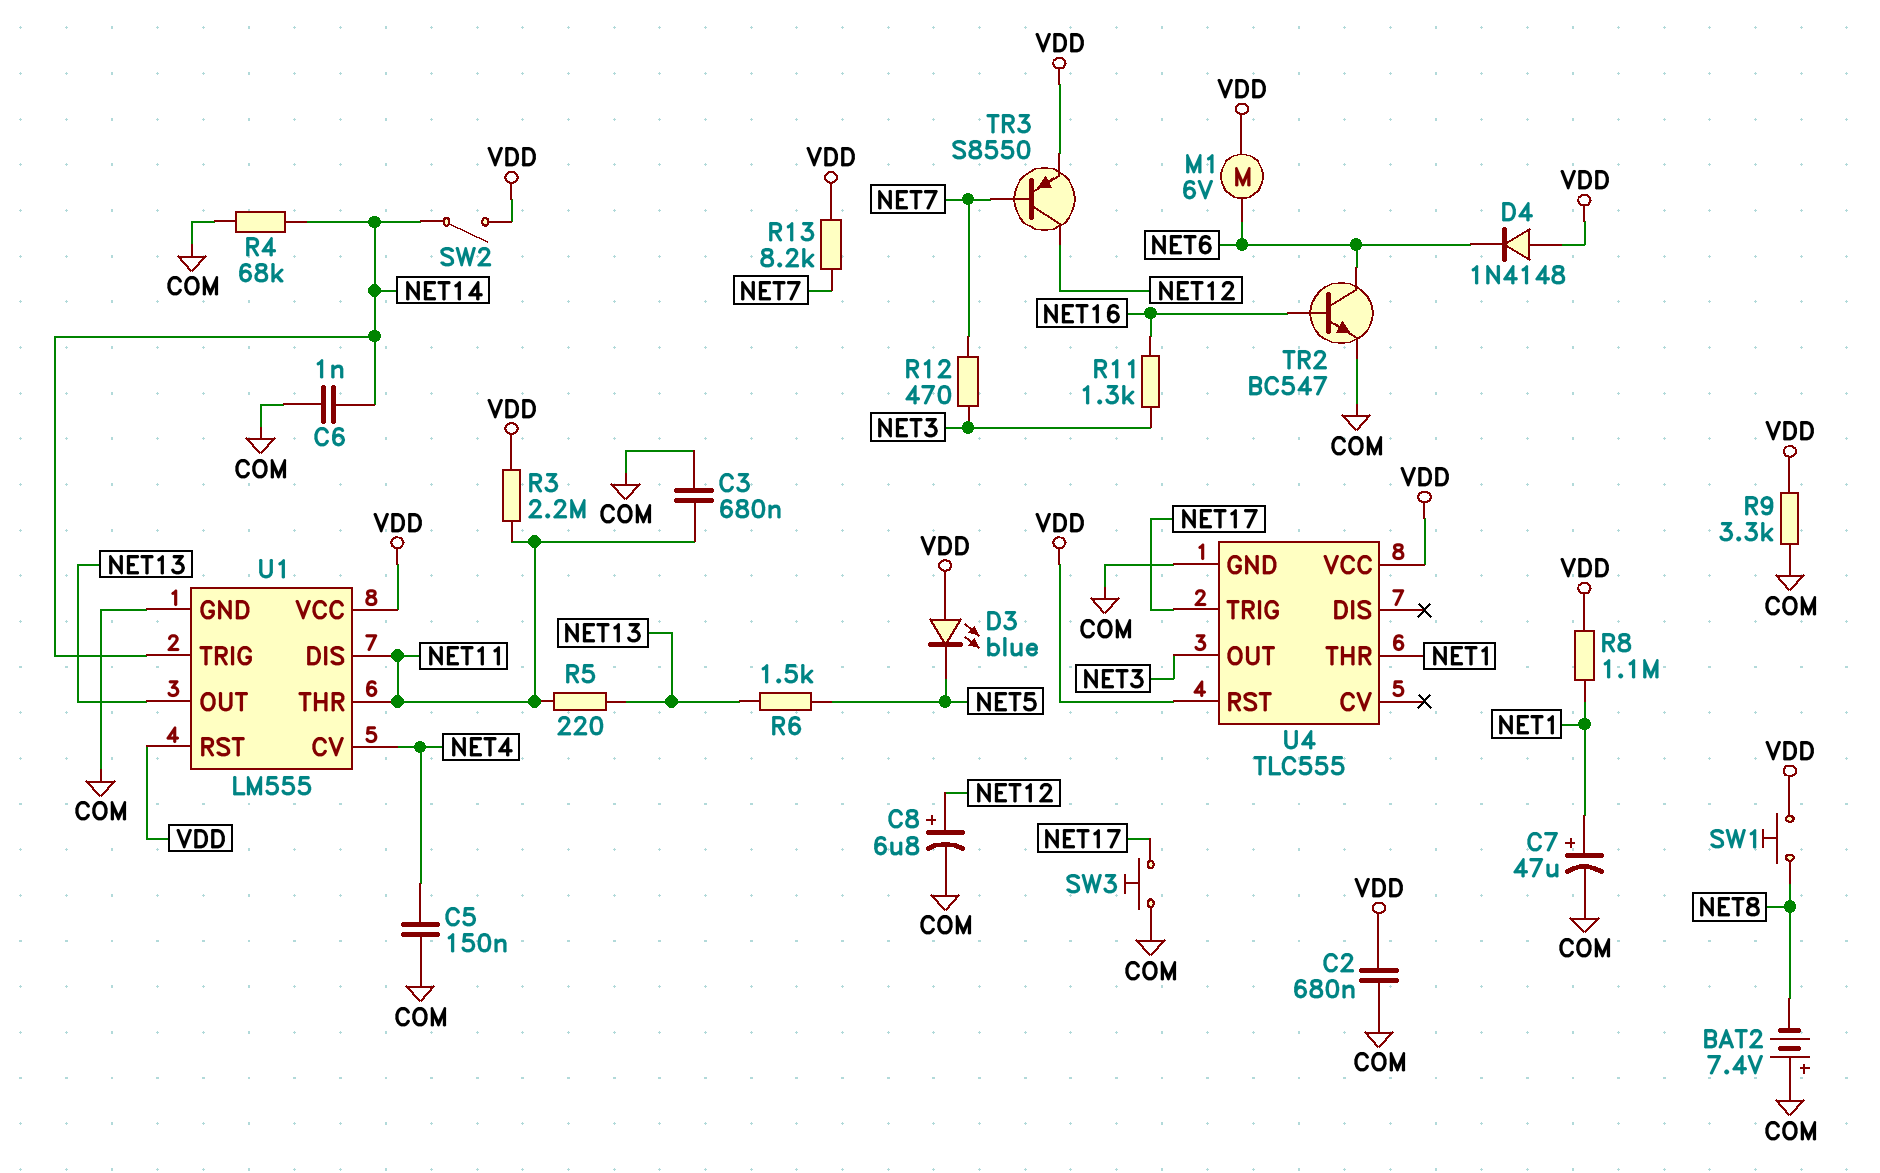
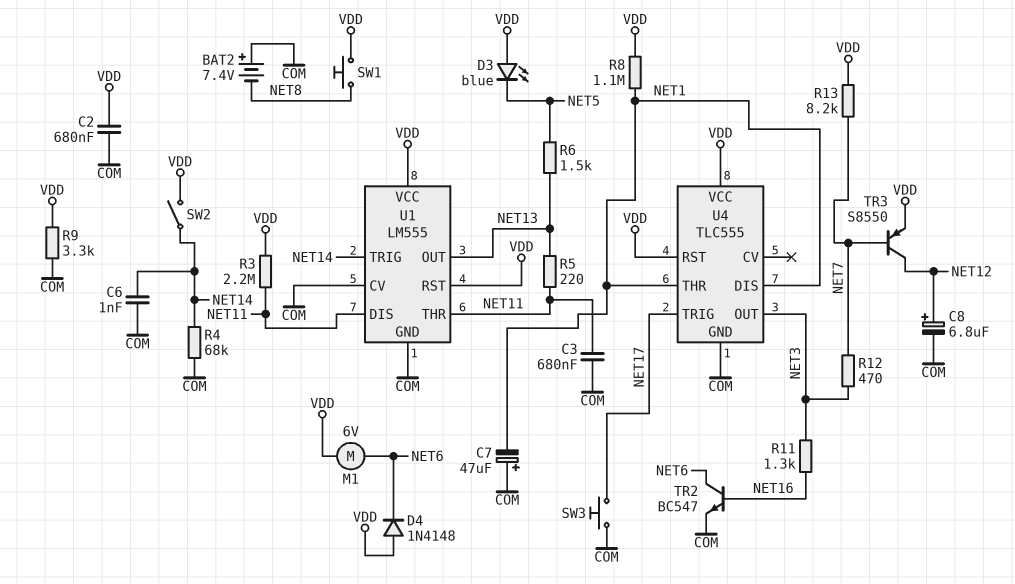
C5: 150nF (COM, NET4) -> none
C7: 47uF (plus NET1, minus COM) -> 47uF (plus COM, minus NET1)
U1 pin CV: NET4 -> COM
U4 pin DIS: none -> NET1

